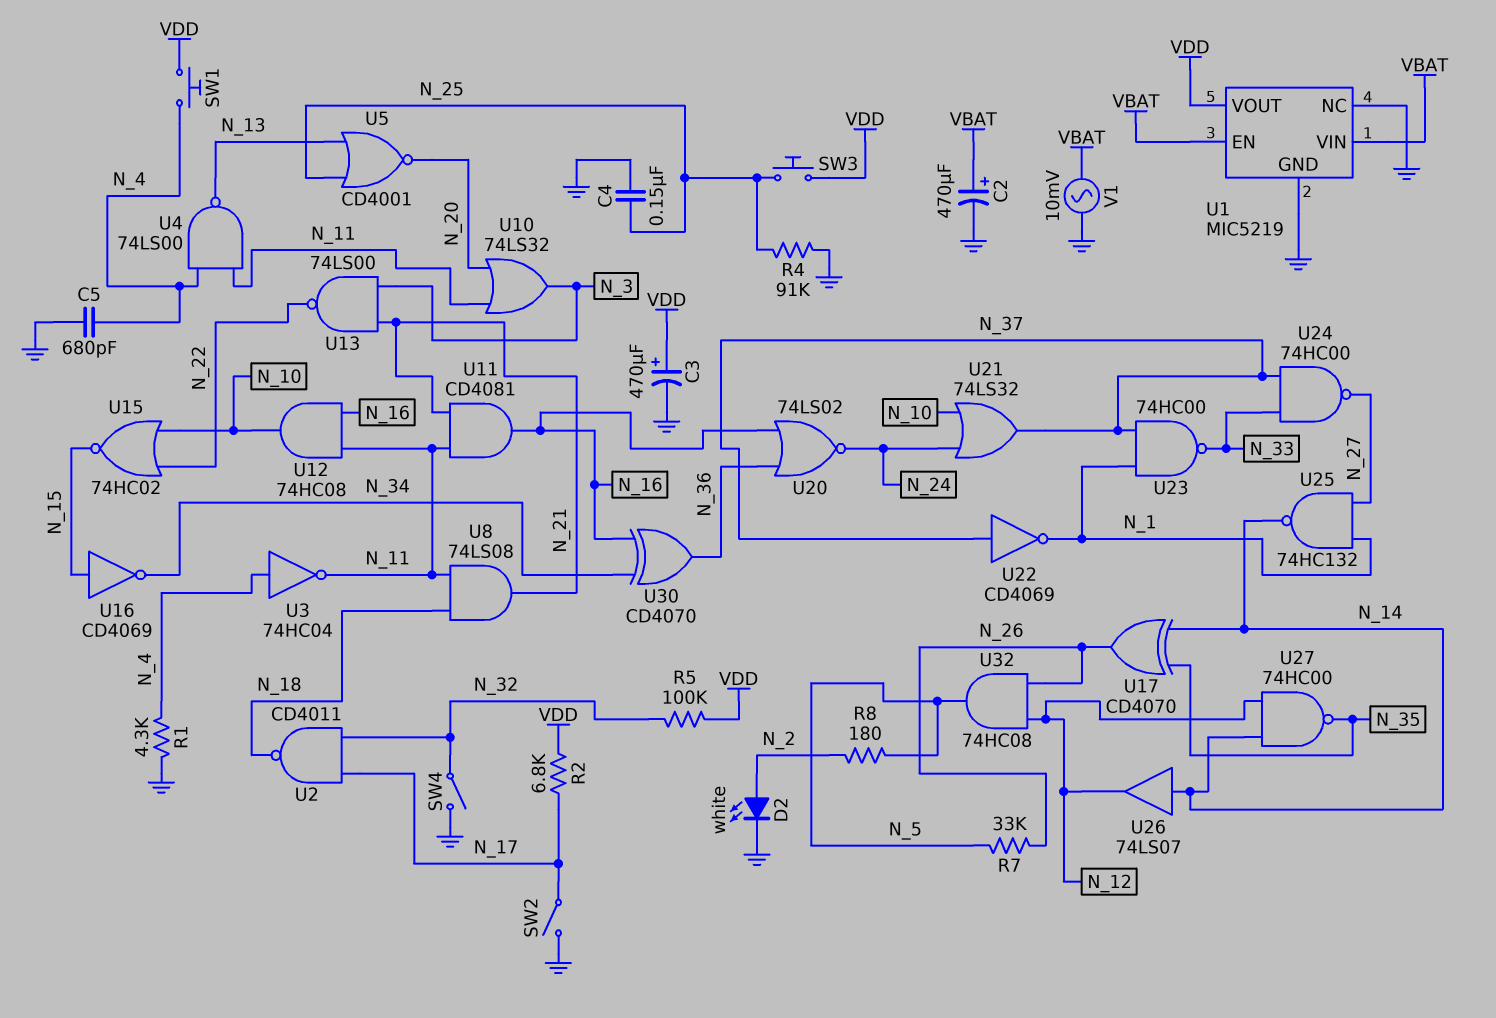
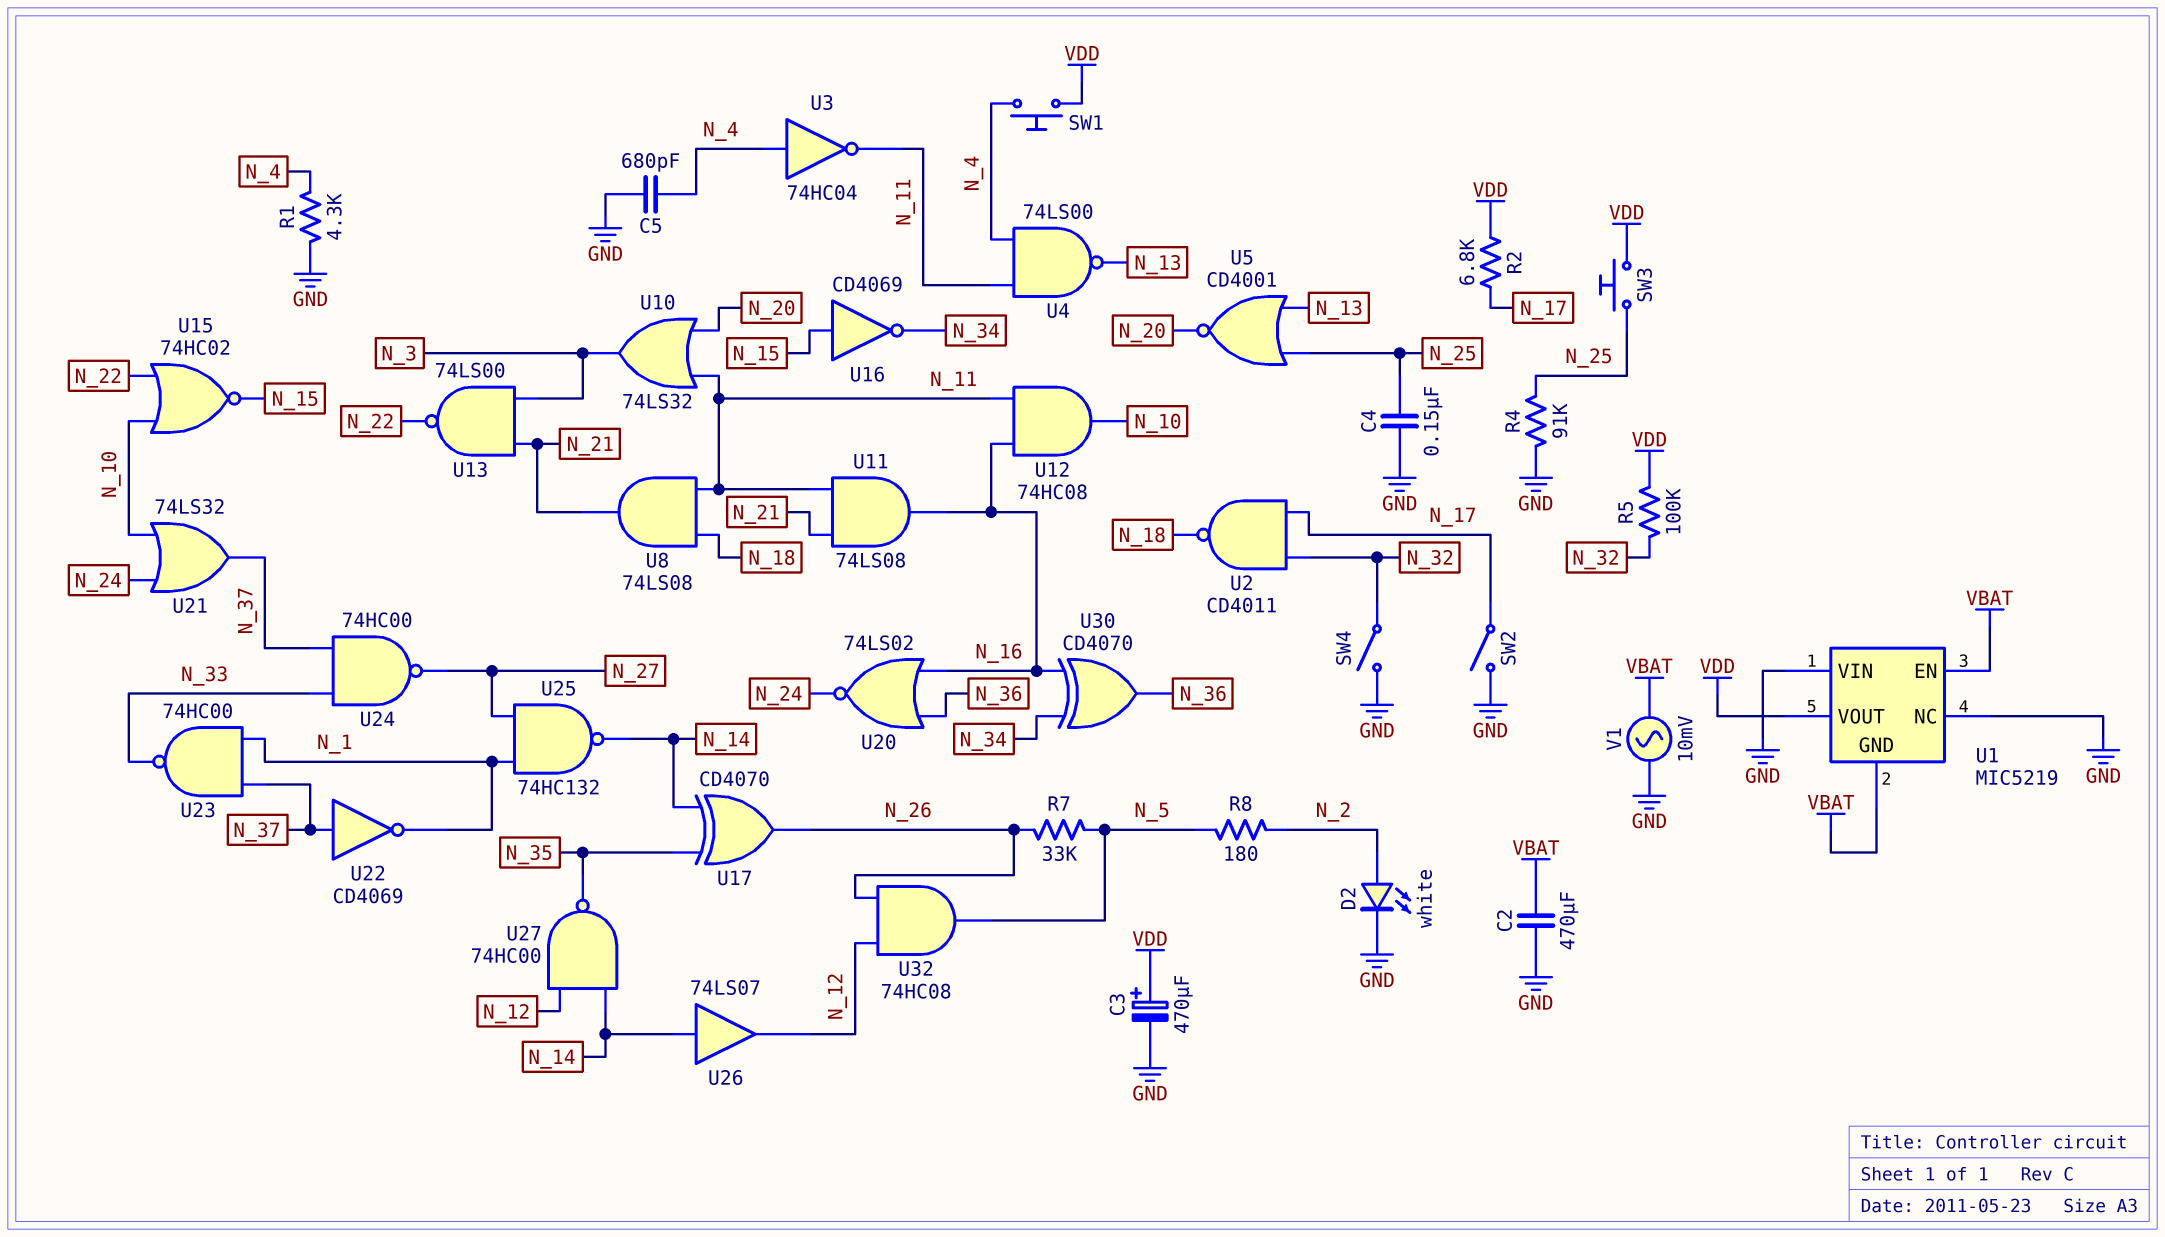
C2: 470uF (plus VBAT, minus GND) -> 470uF (GND, VBAT)
U1 pin GND: GND -> VBAT
U1 pin VIN: VBAT -> GND
U11: AND CD4081 (in N_11, in N_21, out N_16) -> AND 74LS08 (in N_11, in N_21, out N_16)

